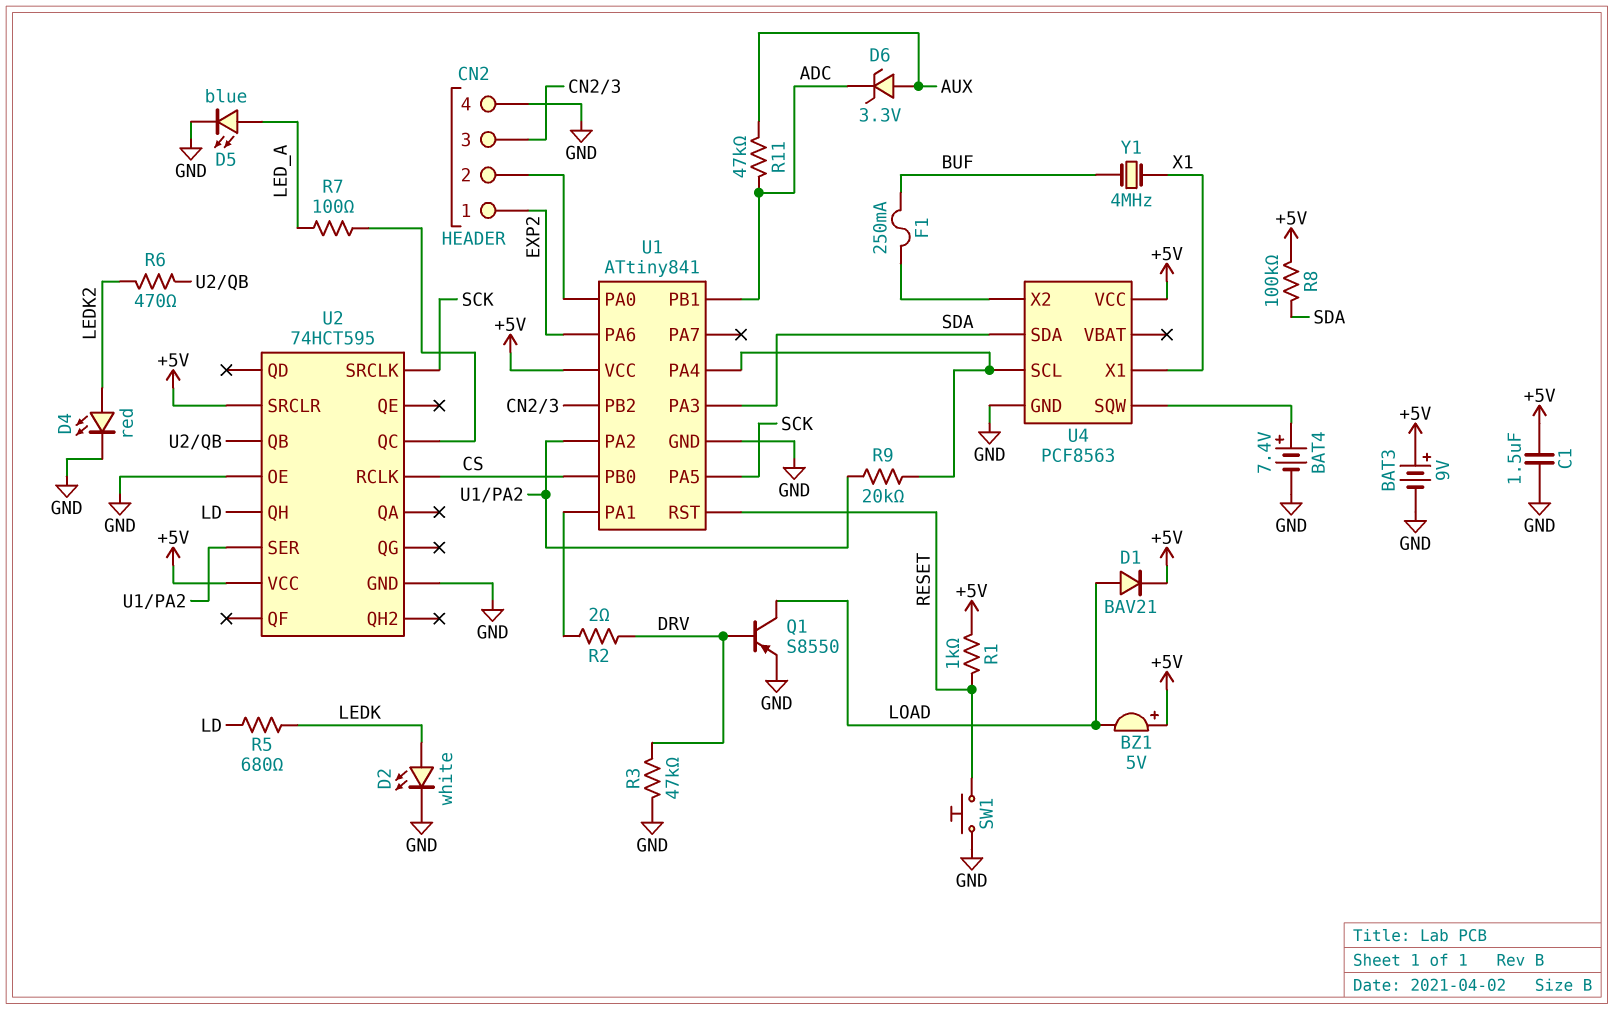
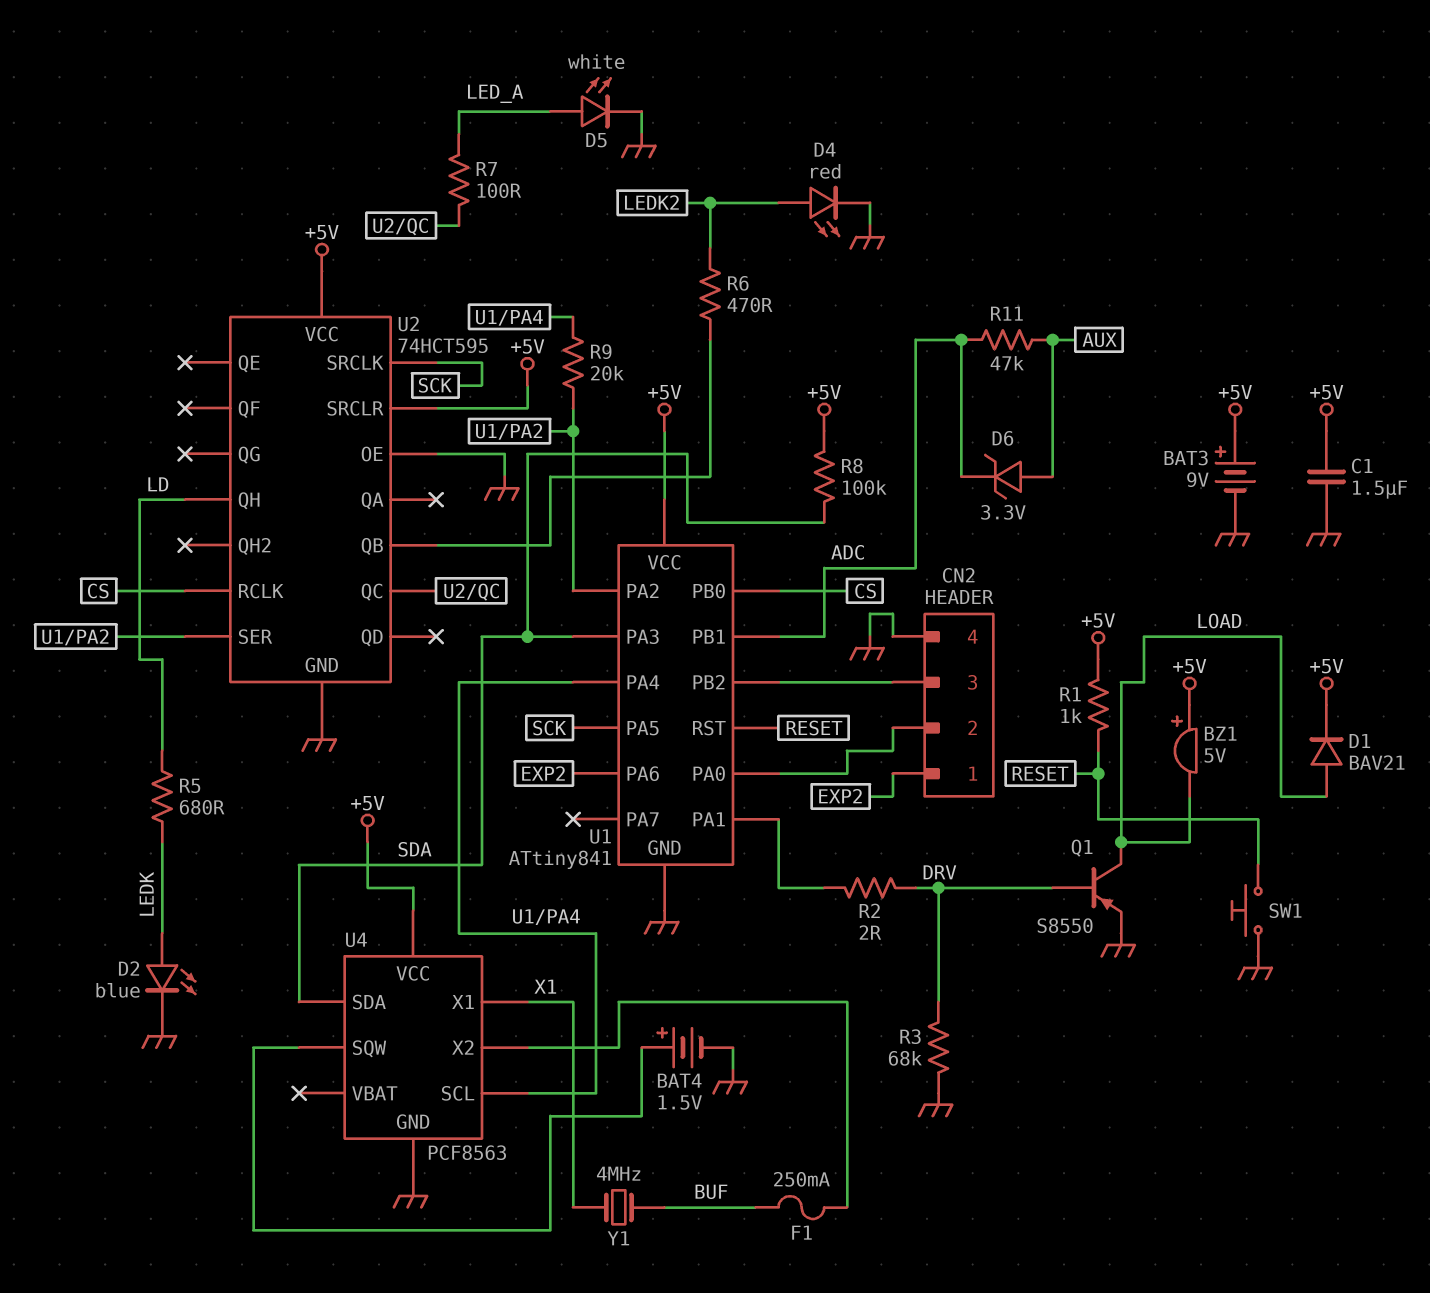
BAT4: 7.4V (plus U4/SQW, minus GND) -> 1.5V (plus U4/SQW, minus GND)
D2: LED white (A LEDK, K GND) -> LED blue (A LEDK, K GND)
D5: LED blue (A LED_A, K GND) -> LED white (A LED_A, K GND)
R3: 47k (DRV, GND) -> 68k (DRV, GND)

